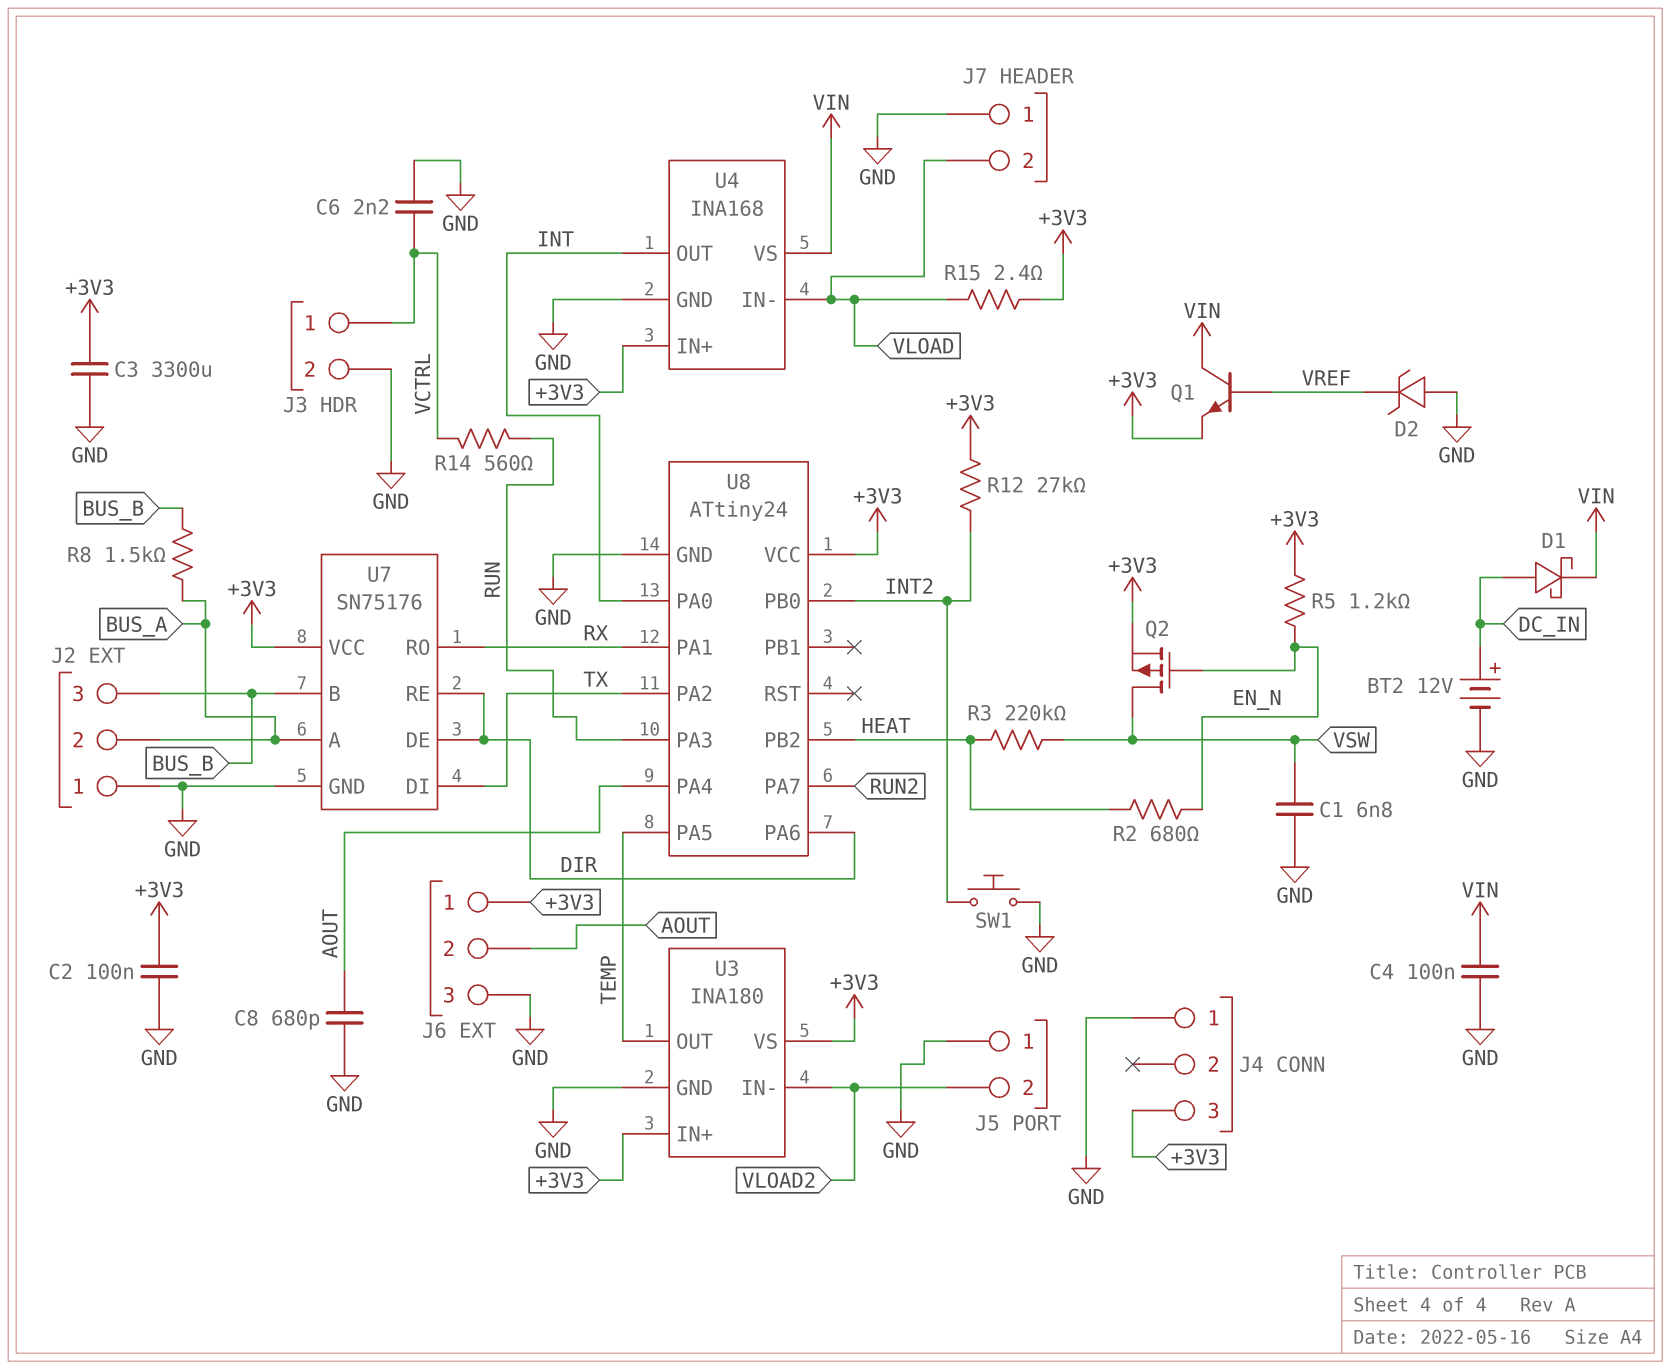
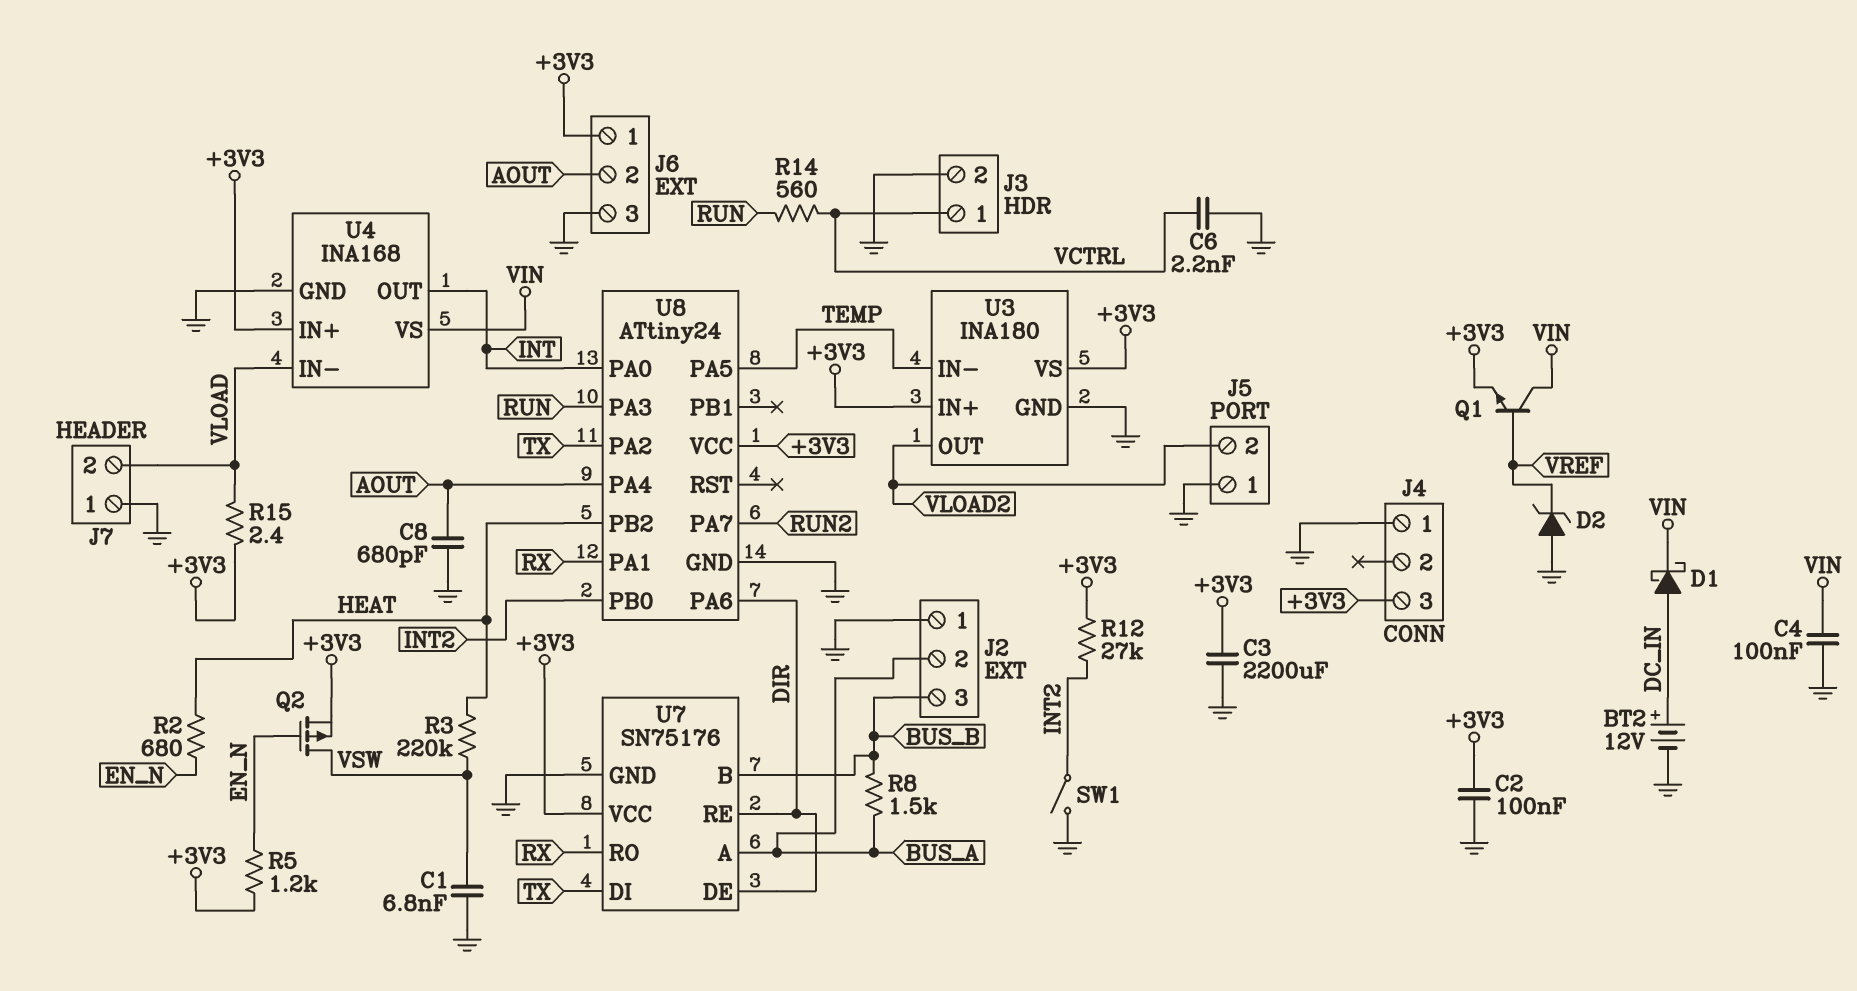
C3: 3300uF (+3V3, GND) -> 2200uF (+3V3, GND)
SW1: button (GND, INT2) -> switch (GND, INT2)
U3 pin IN-: VLOAD2 -> TEMP
U3 pin OUT: TEMP -> VLOAD2

